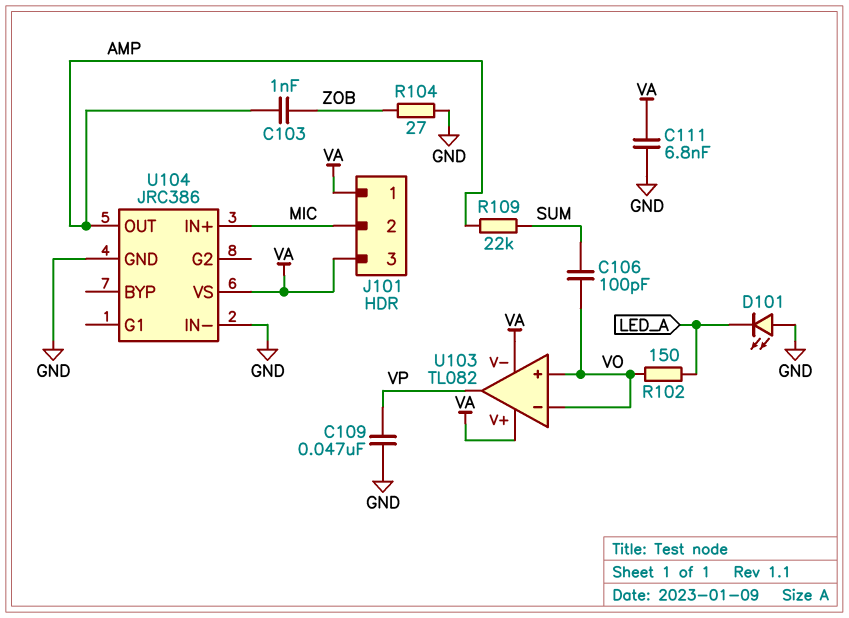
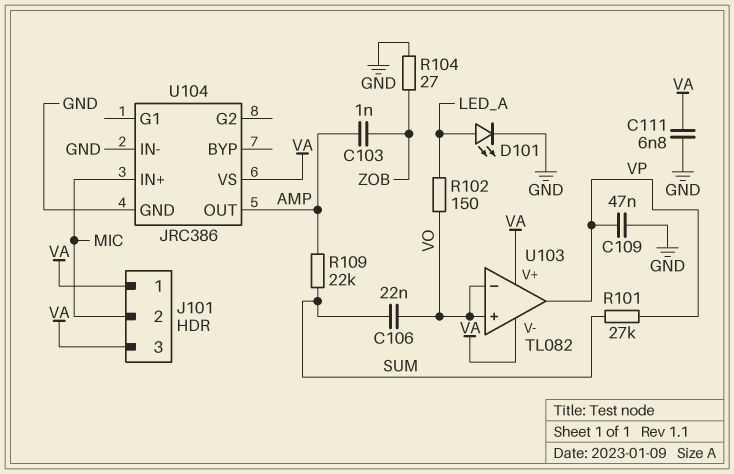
C106: 100pF (SUM, VO) -> 22nF (SUM, VO)
D101: LED (A GND, K LED_A) -> LED (A LED_A, K GND)
R101: none -> 27k (SUM, VP)

